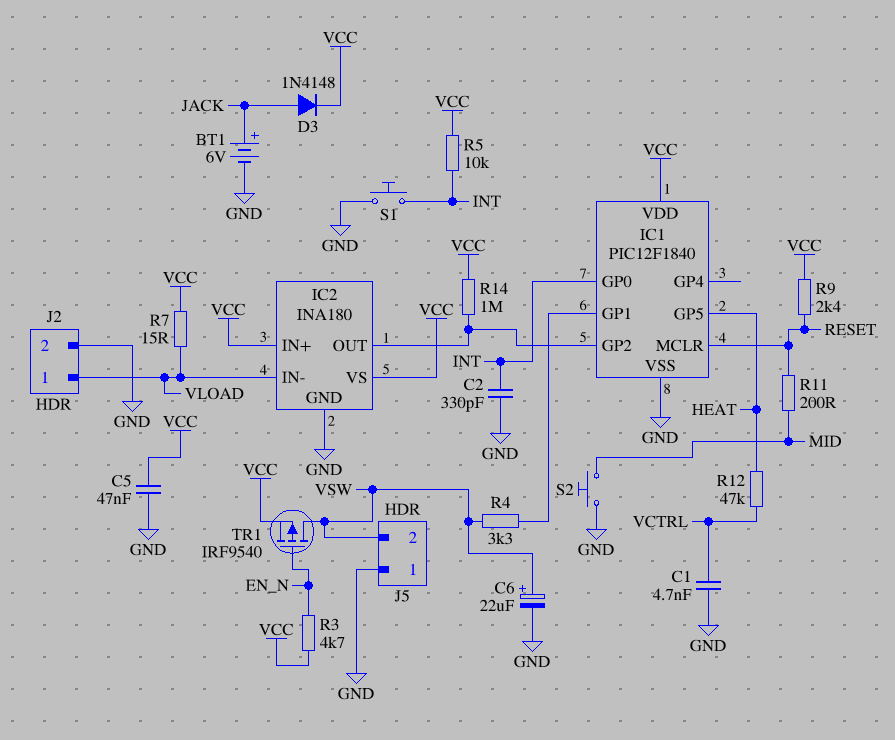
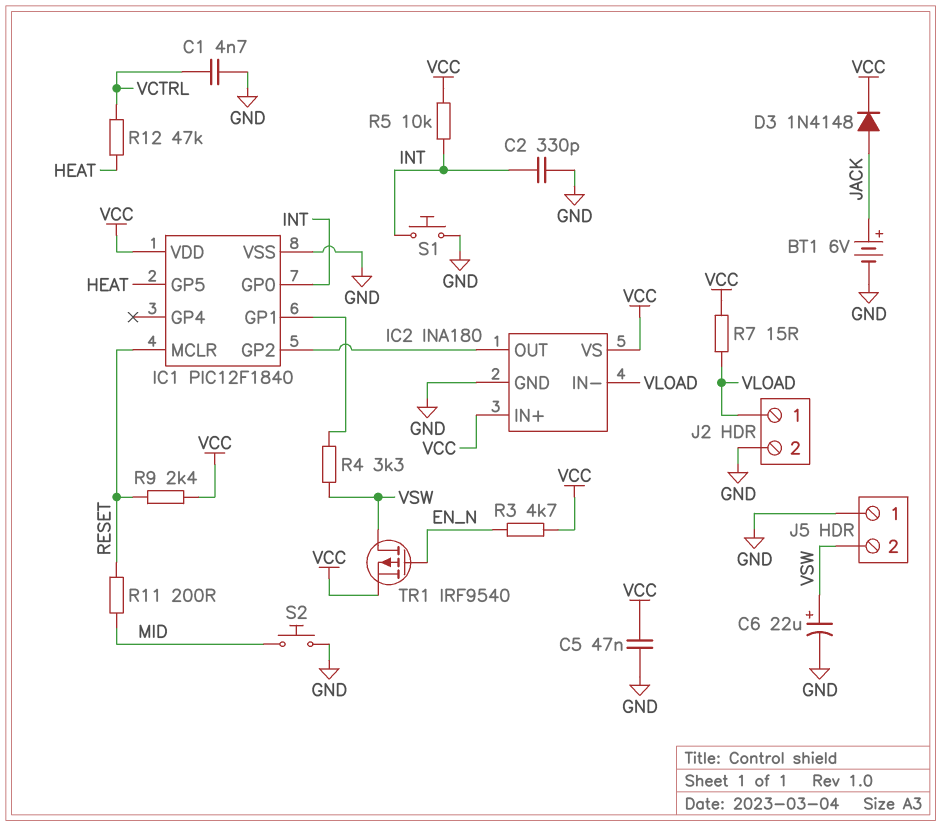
R14: 1M (IC1/GP2, VCC) -> none

